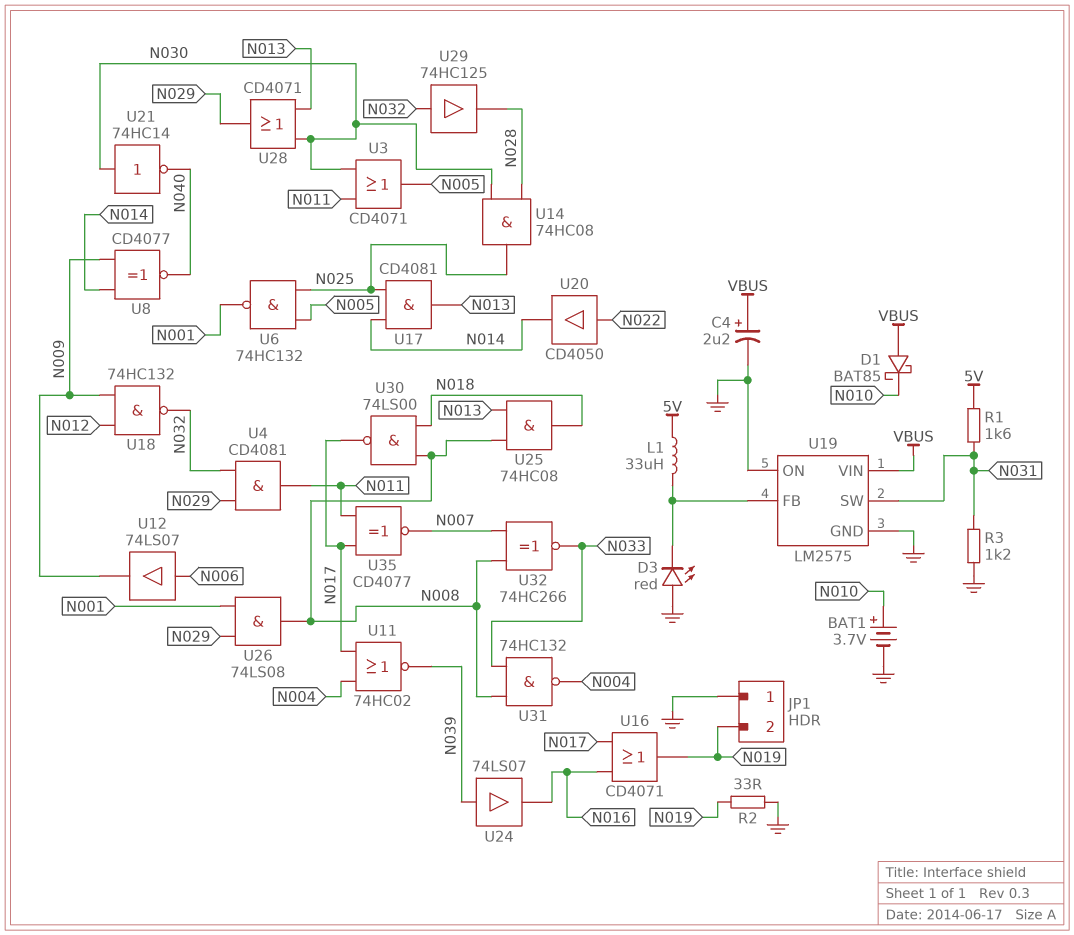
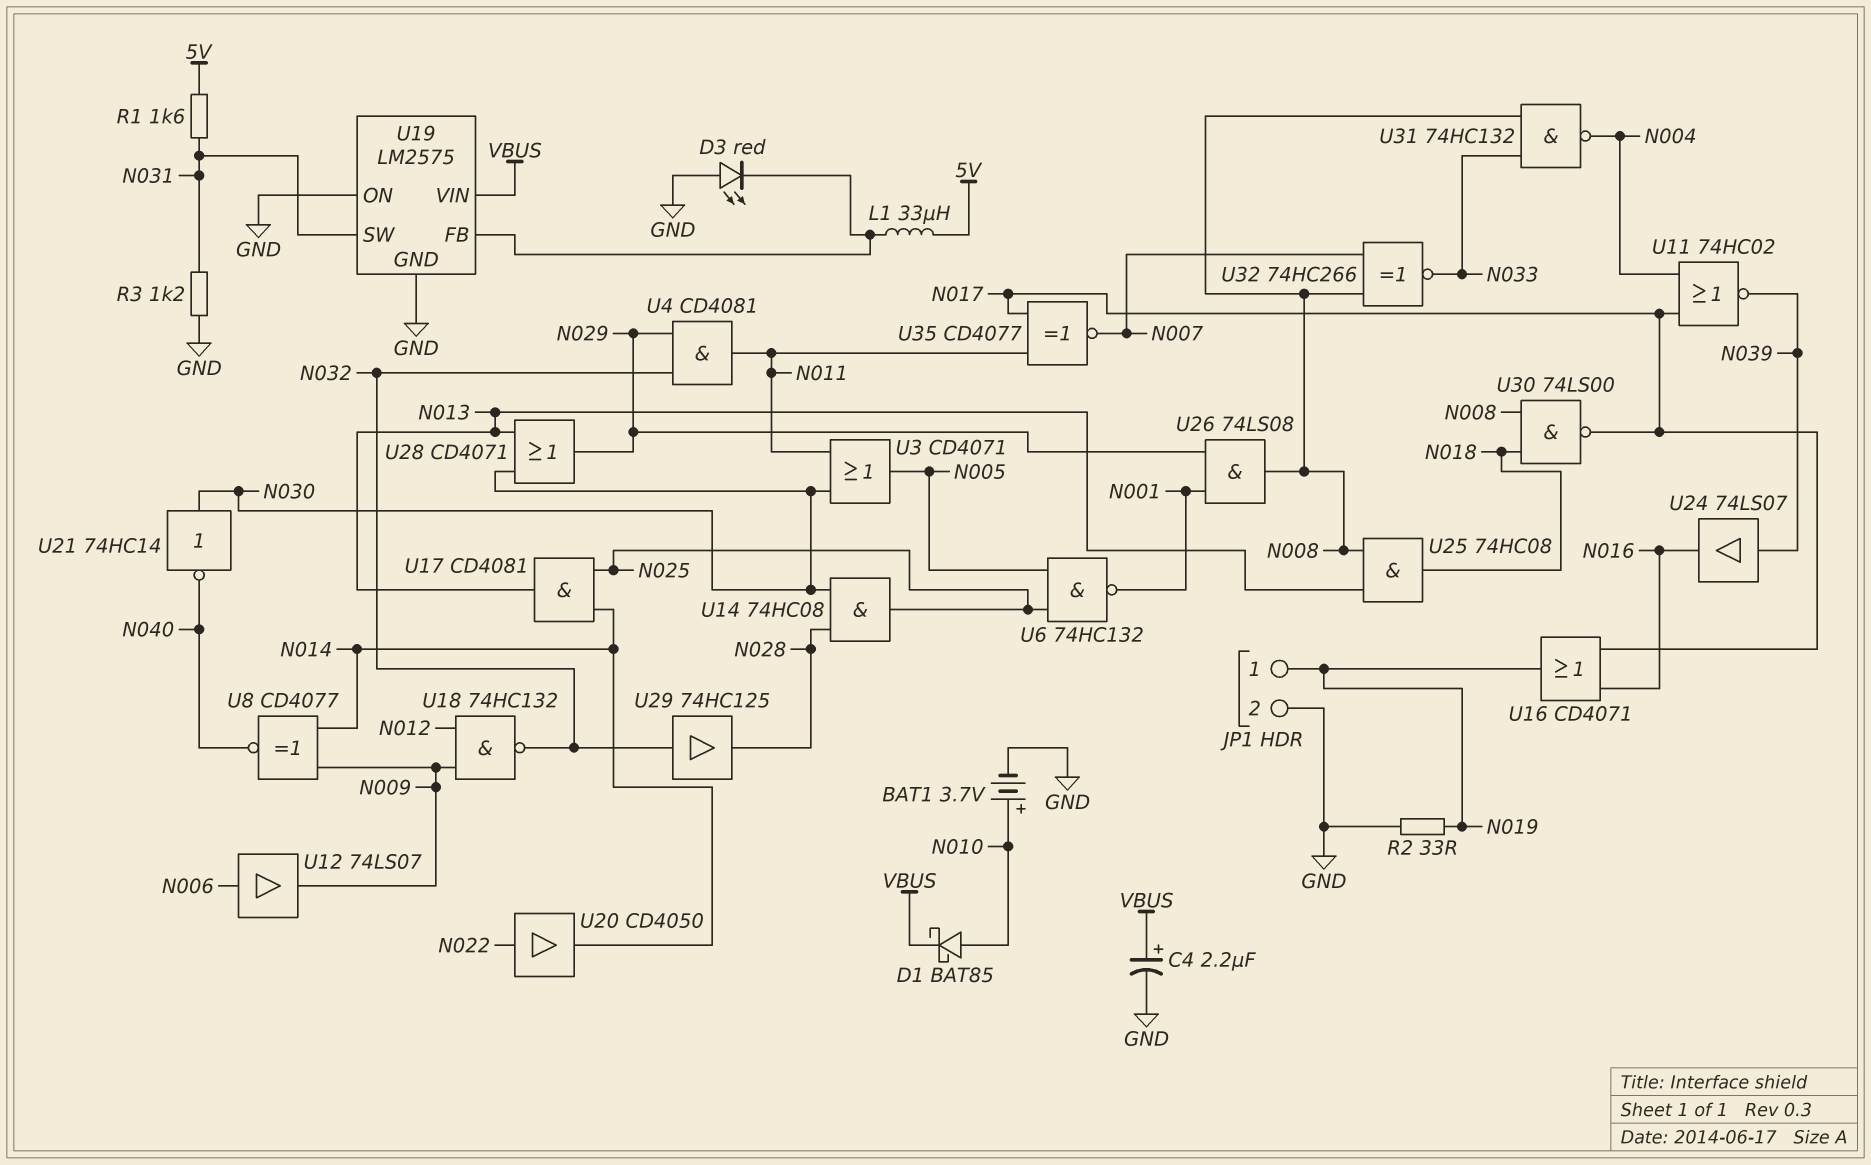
D1: schottky BAT85 (A VBUS, K N010) -> schottky BAT85 (A N010, K VBUS)
JP1 pin 1: GND -> N019
JP1 pin 2: N019 -> GND

